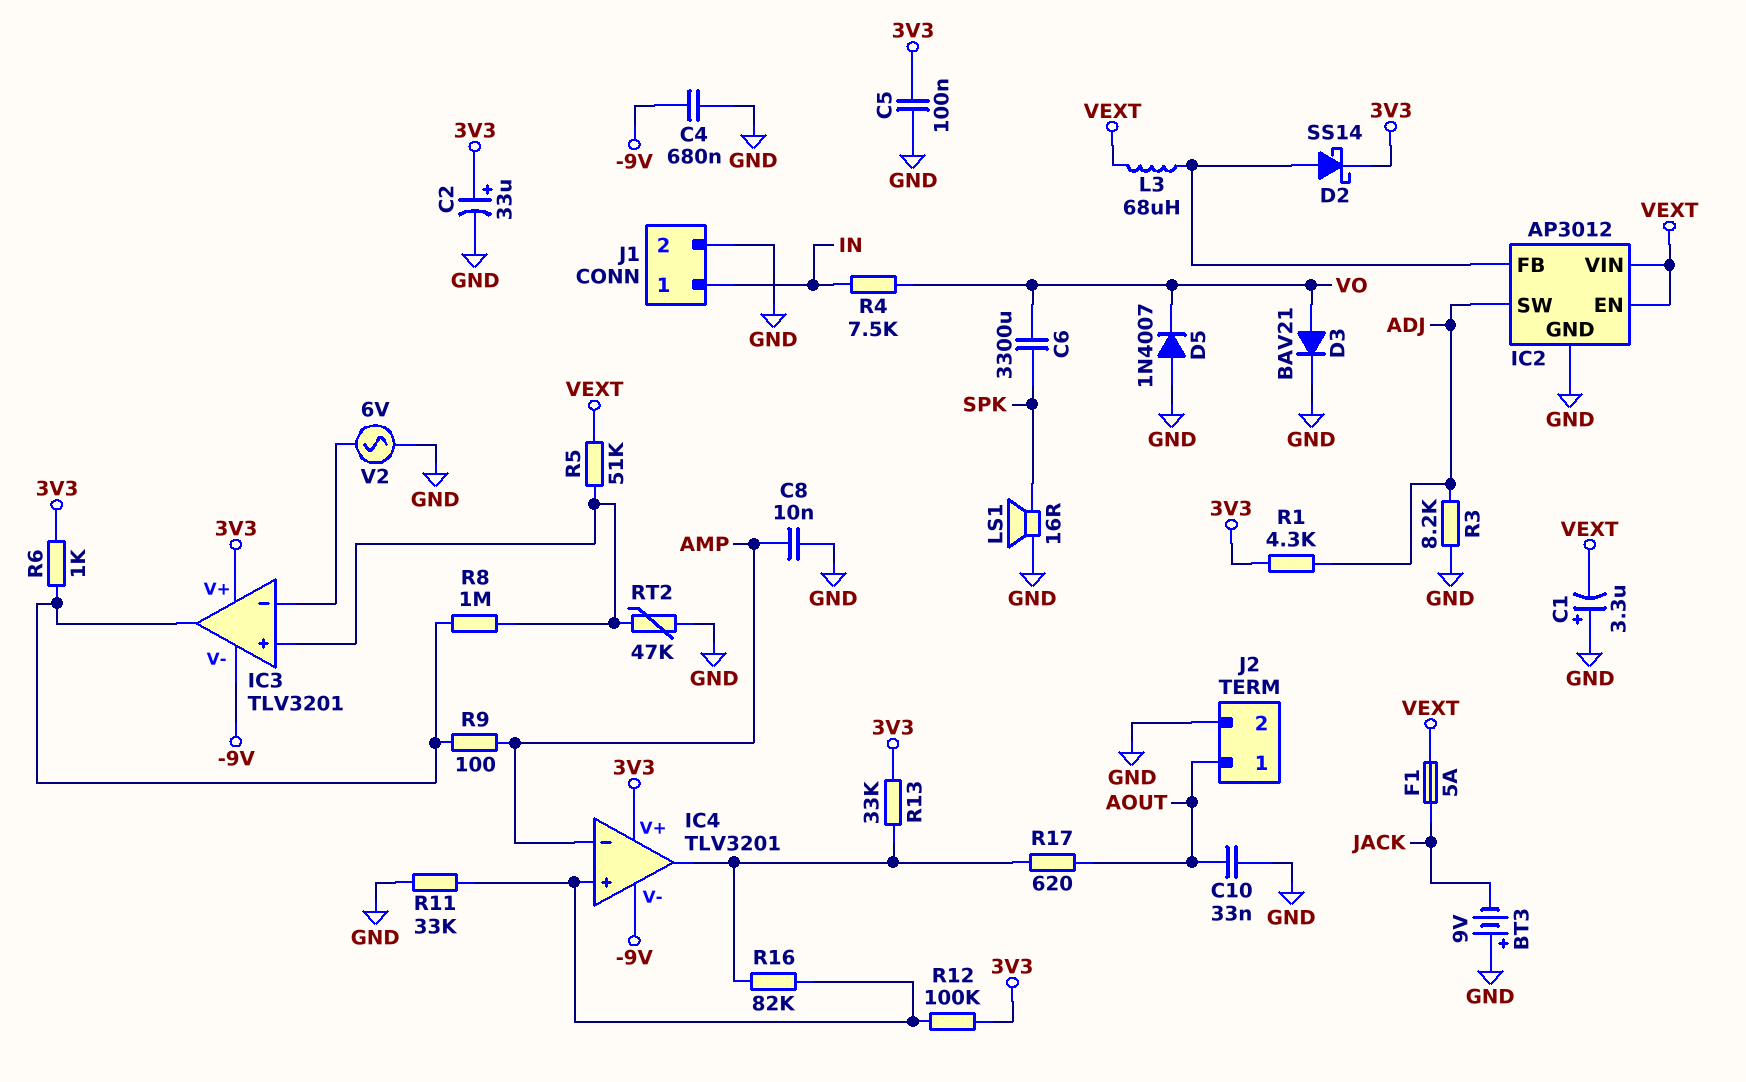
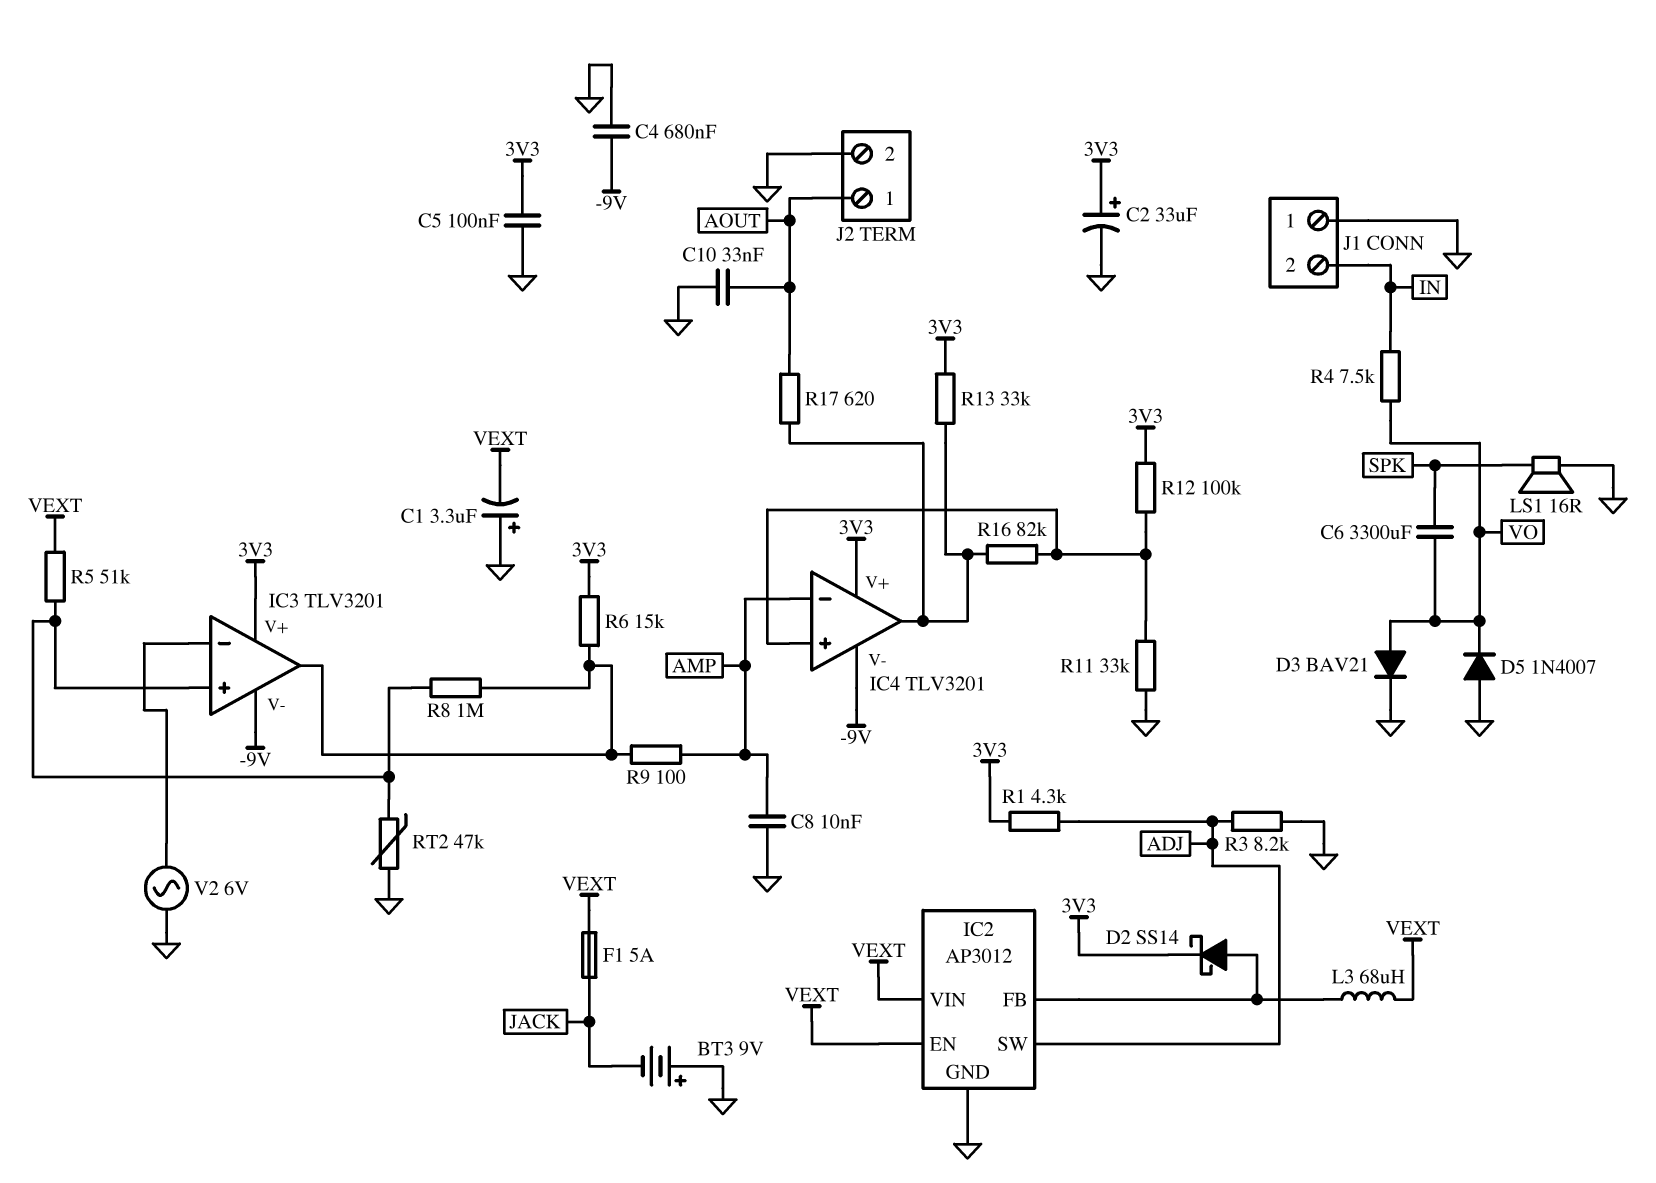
J1 pin 1: IN -> GND
J1 pin 2: GND -> IN
R6: 1k (3V3, IC3/out) -> 15k (3V3, IC3/out)

